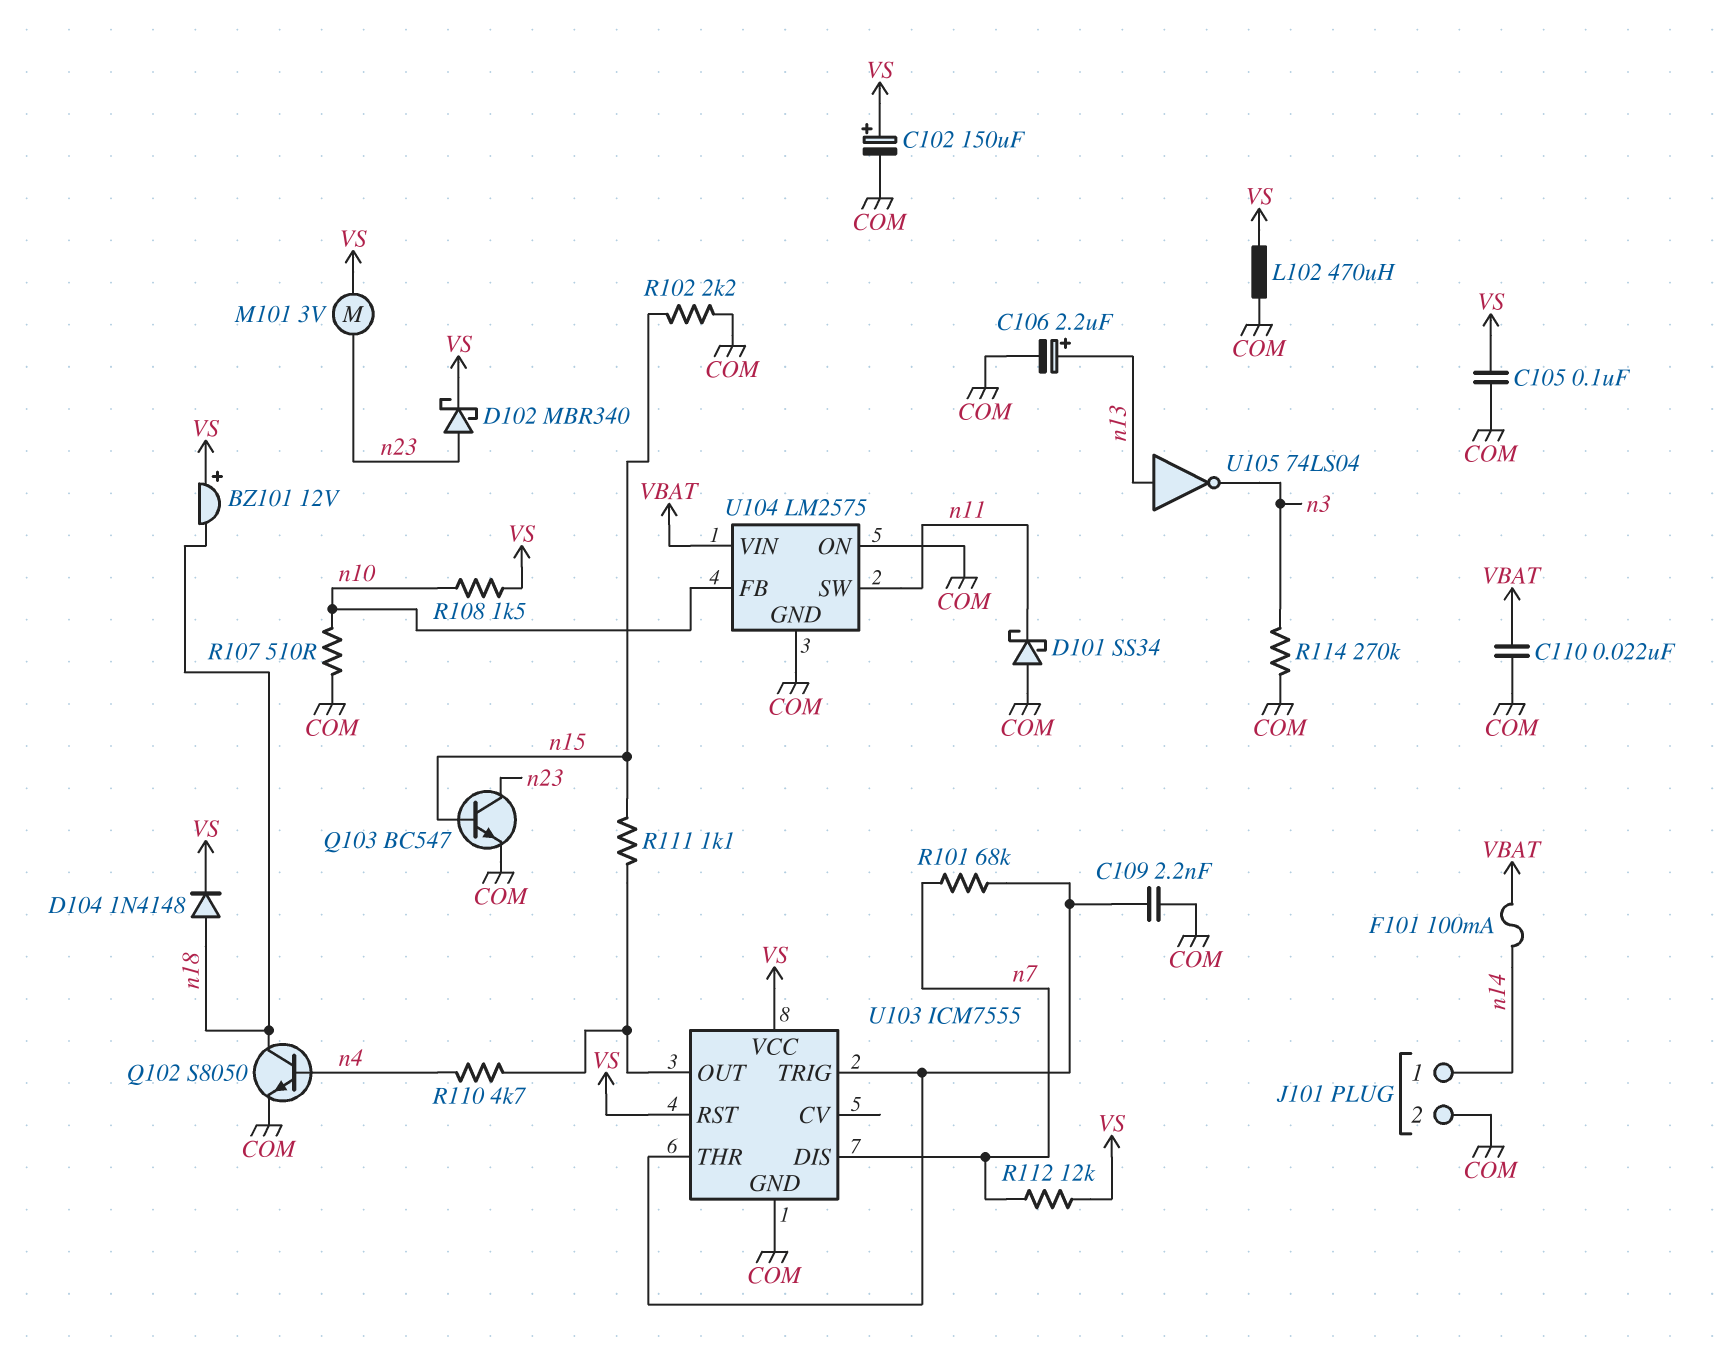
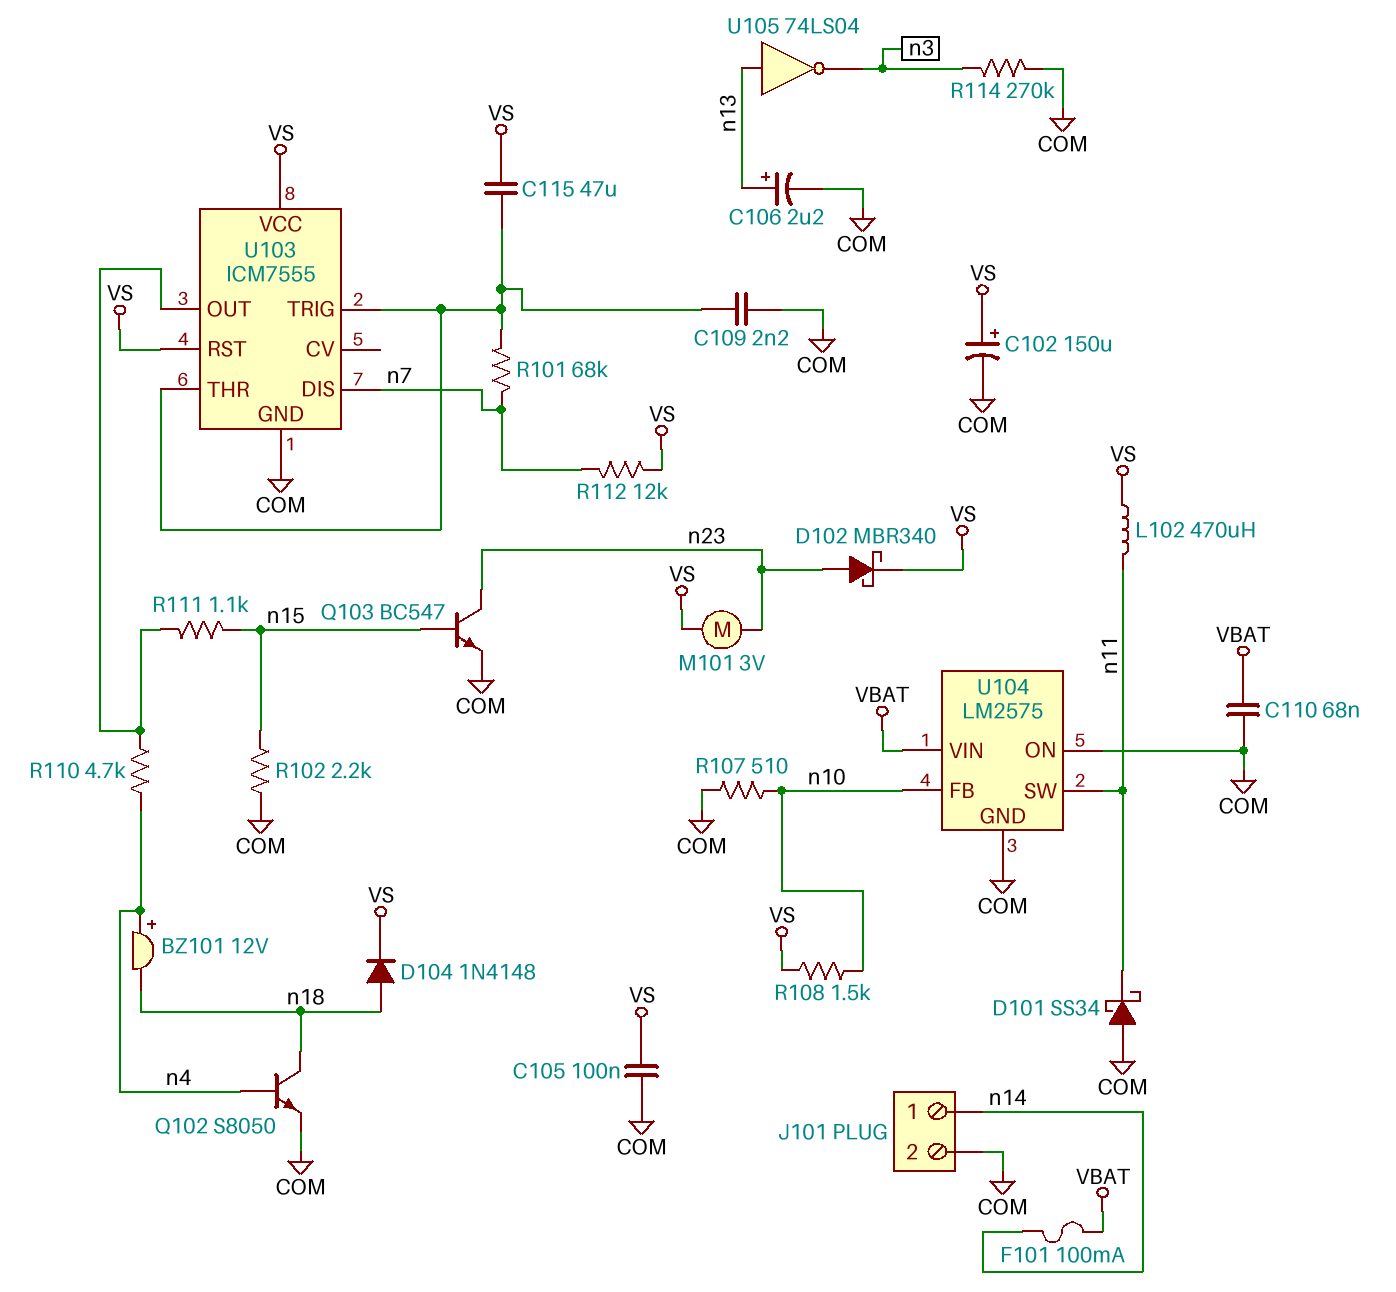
BZ101: buzzer 12V (plus VS, minus n18) -> buzzer 12V (plus n4, minus n18)
C110: 22nF (COM, VBAT) -> 68nF (COM, VBAT)
C115: none -> 47uF (U103/THR, VS)
L102: 470uH (COM, VS) -> 470uH (VS, n11)

